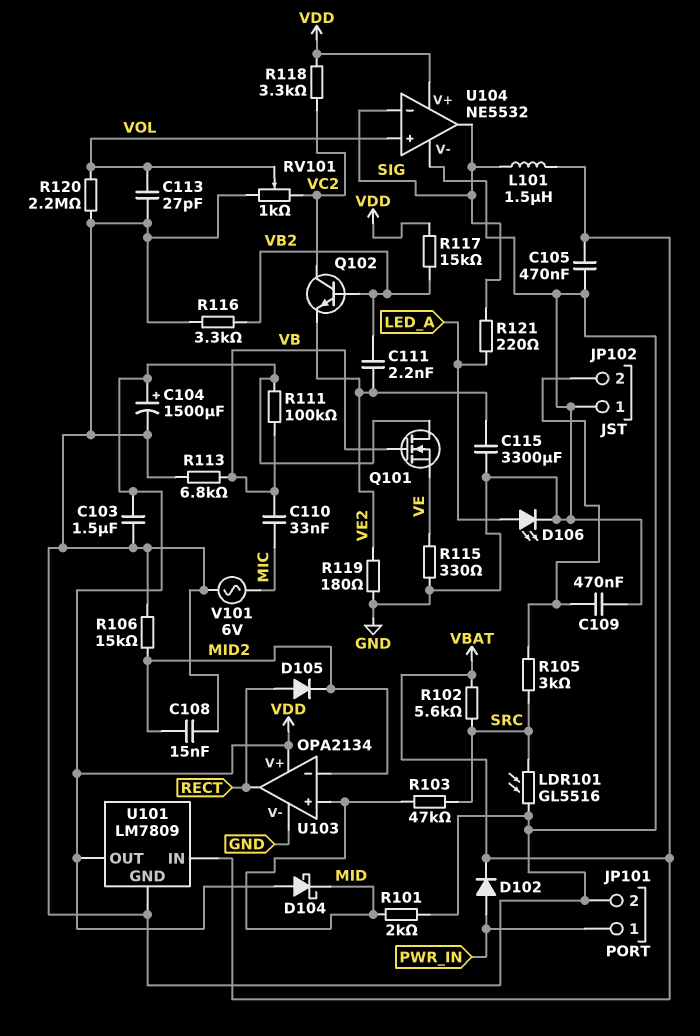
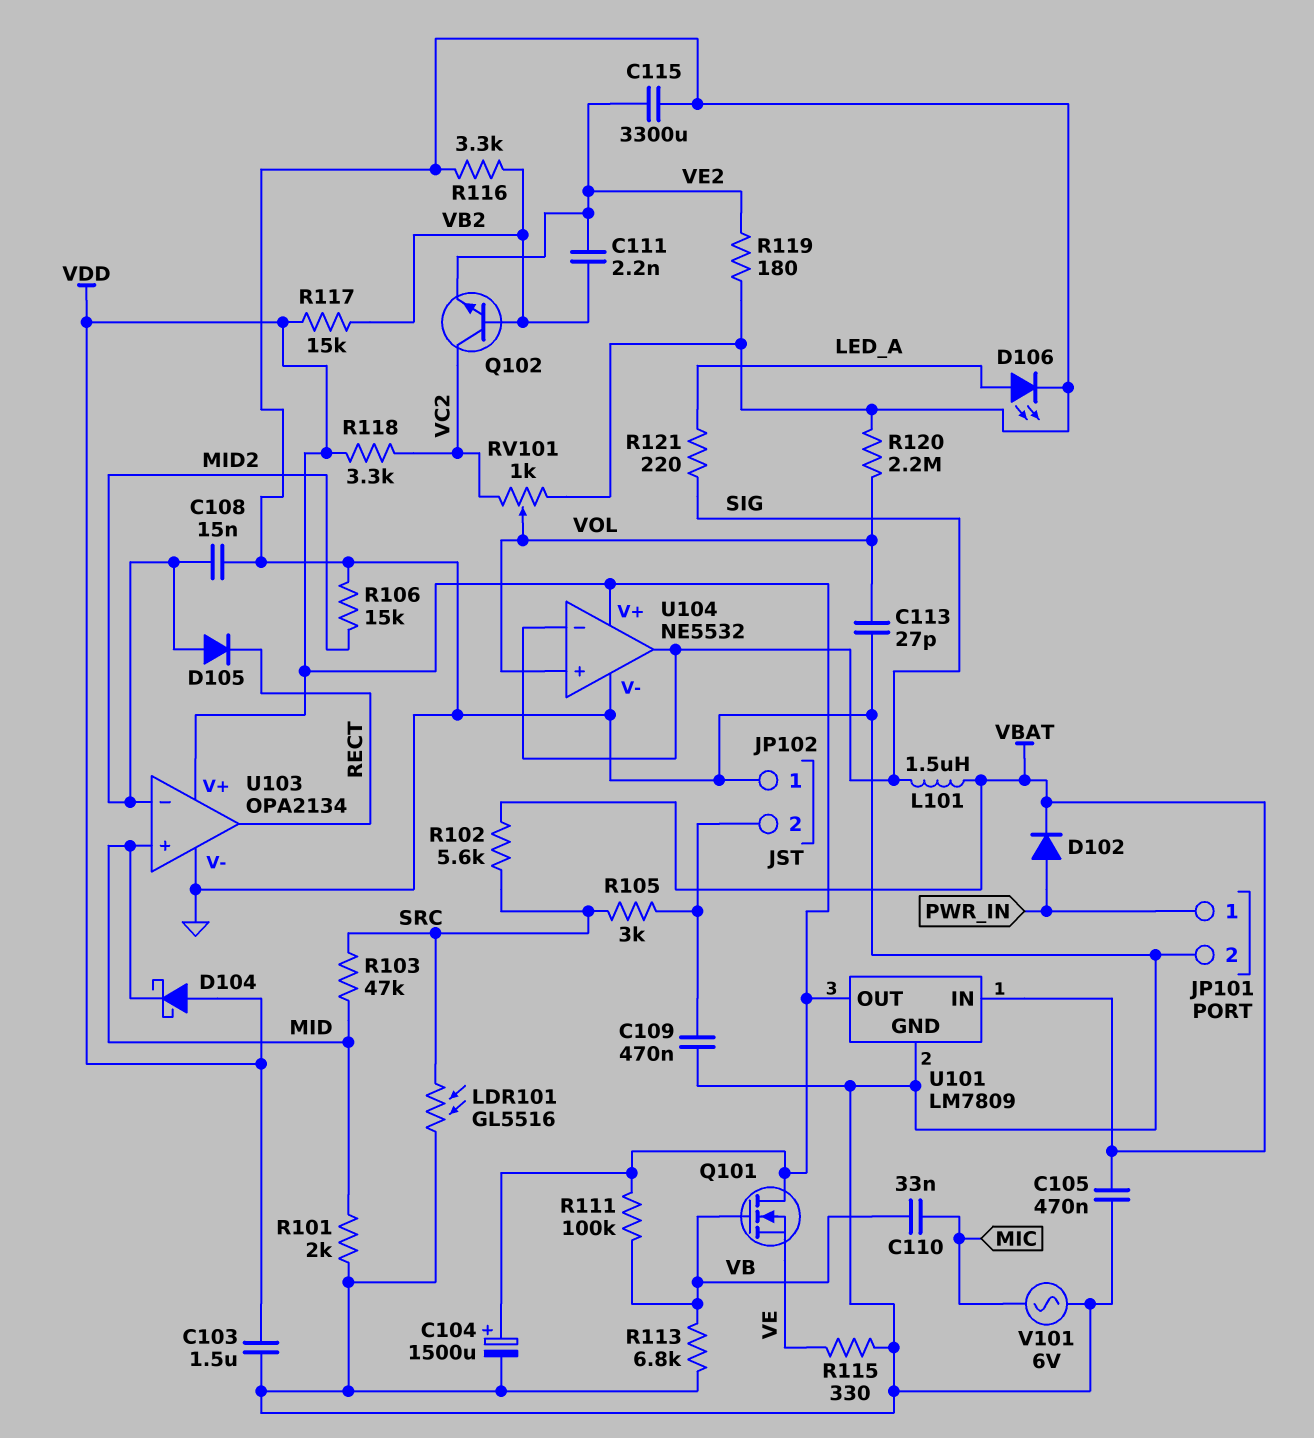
D105: diode (A RECT, K MID2) -> diode (A MID2, K RECT)

